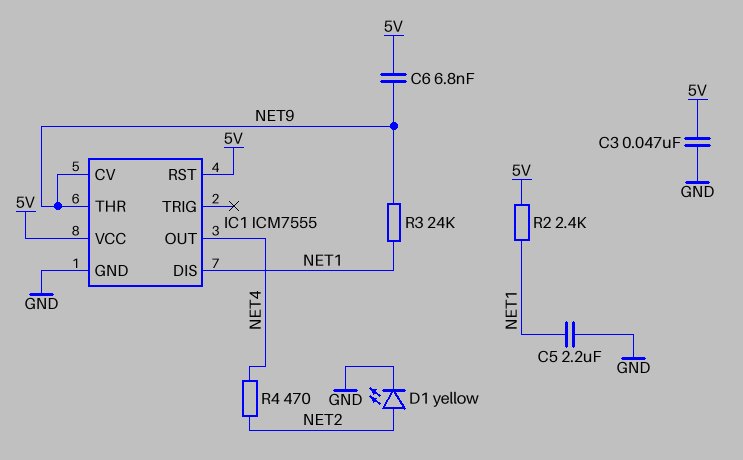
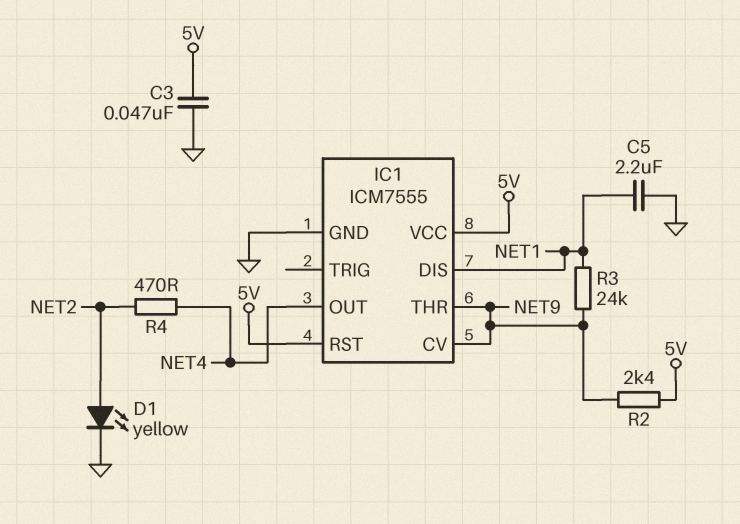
C6: 6.8nF (5V, NET9) -> none
R2: 2.4k (5V, NET1) -> 2.4k (5V, NET9)

